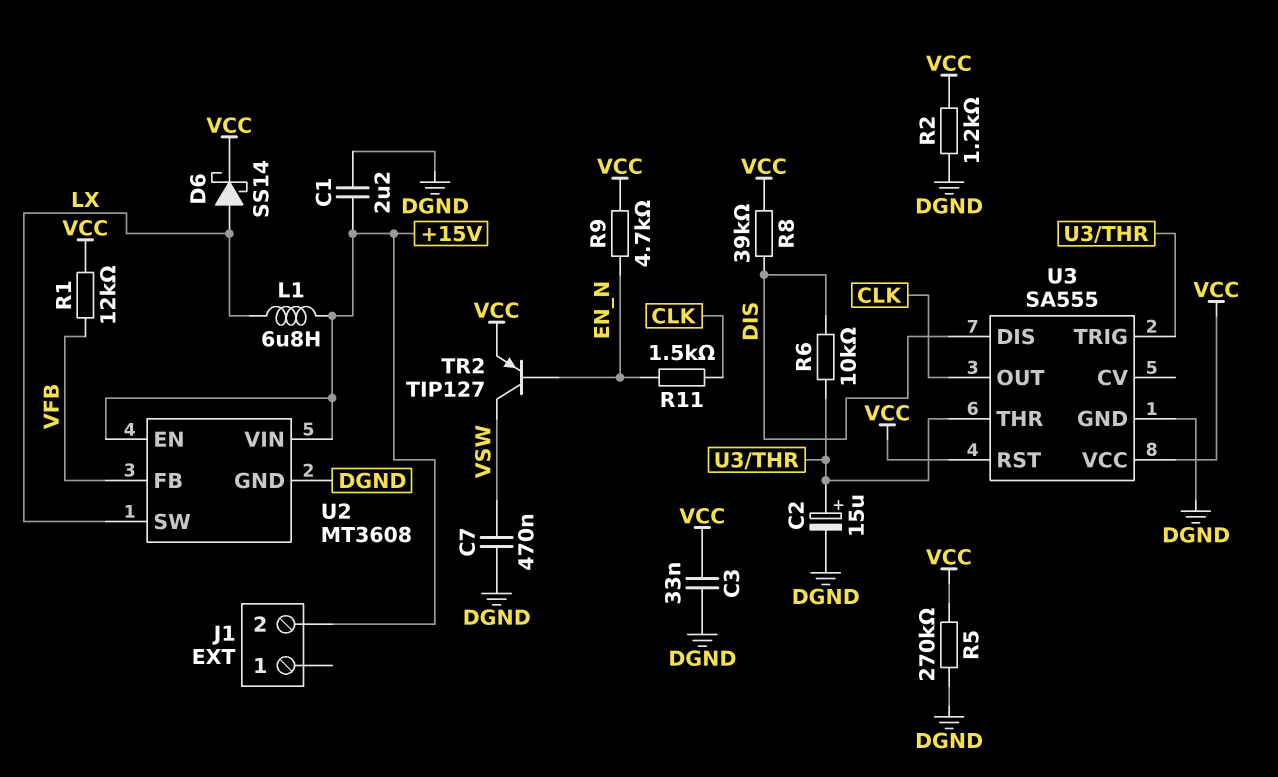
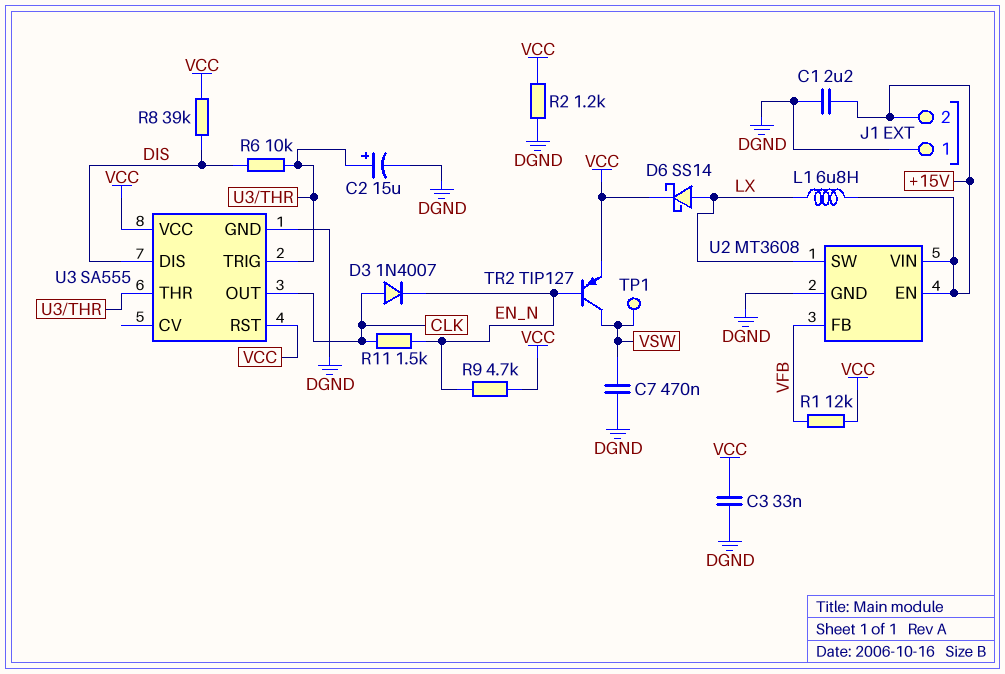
D3: none -> diode 1N4007 (A CLK, K EN_N)
J1 pin 1: none -> DGND
R5: 270k (DGND, VCC) -> none
TP1: none -> test point (VSW)

